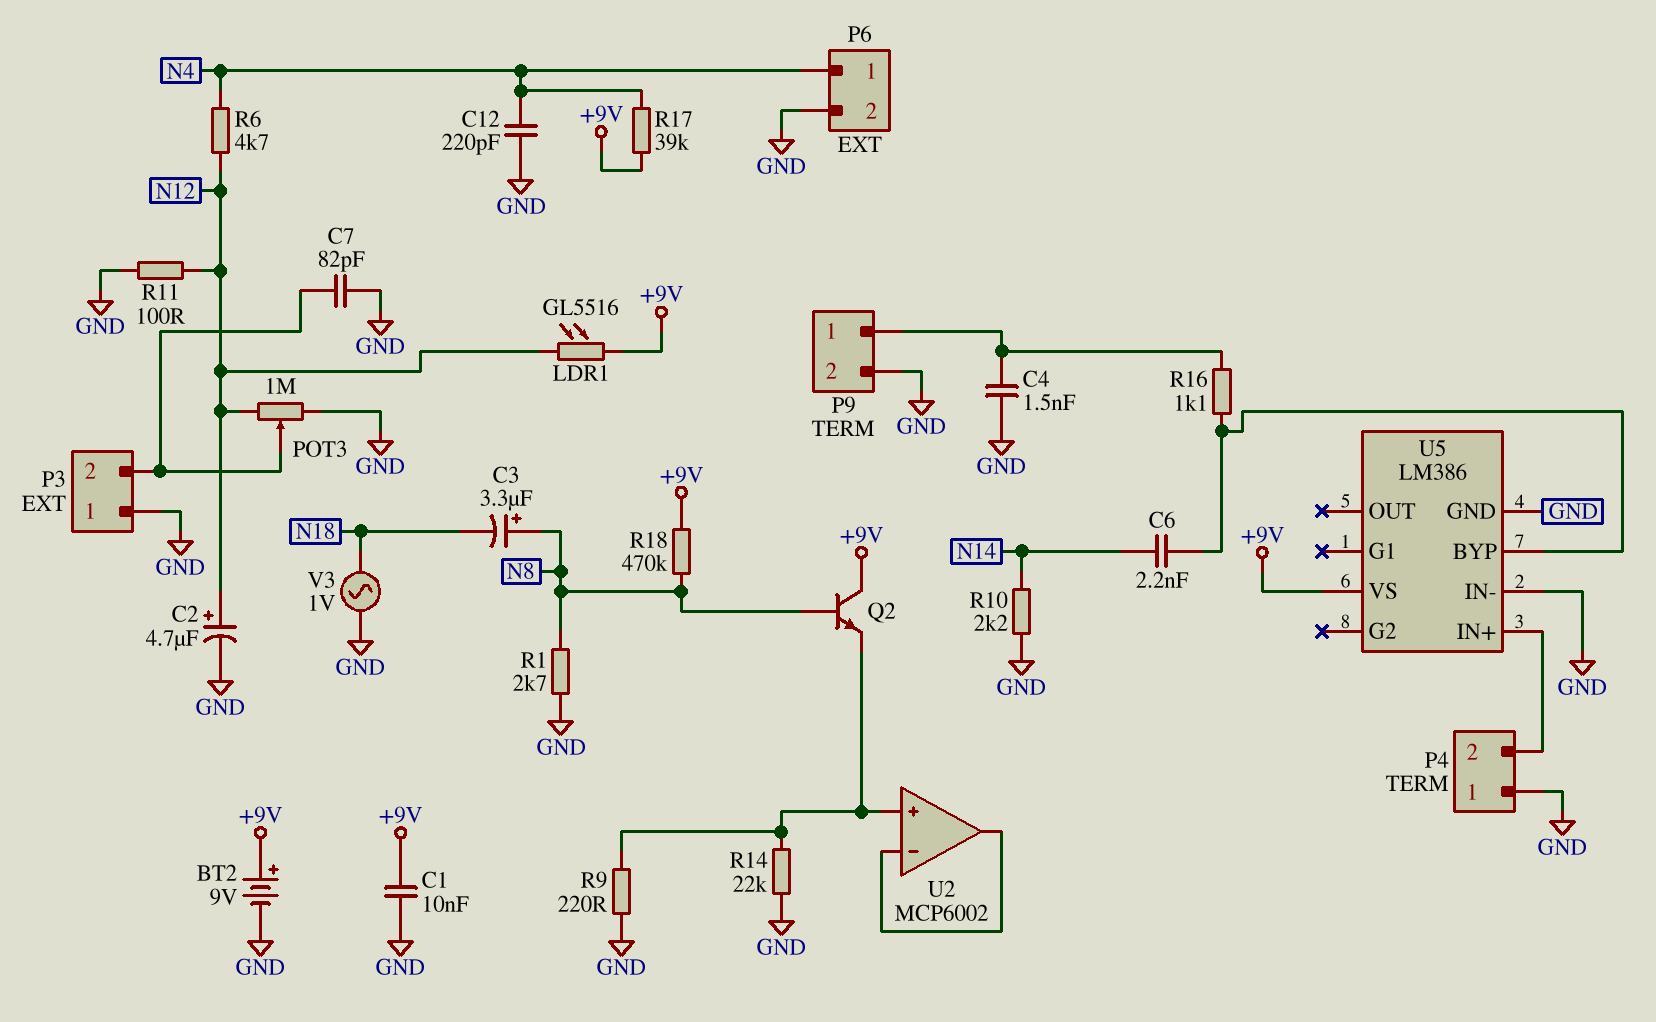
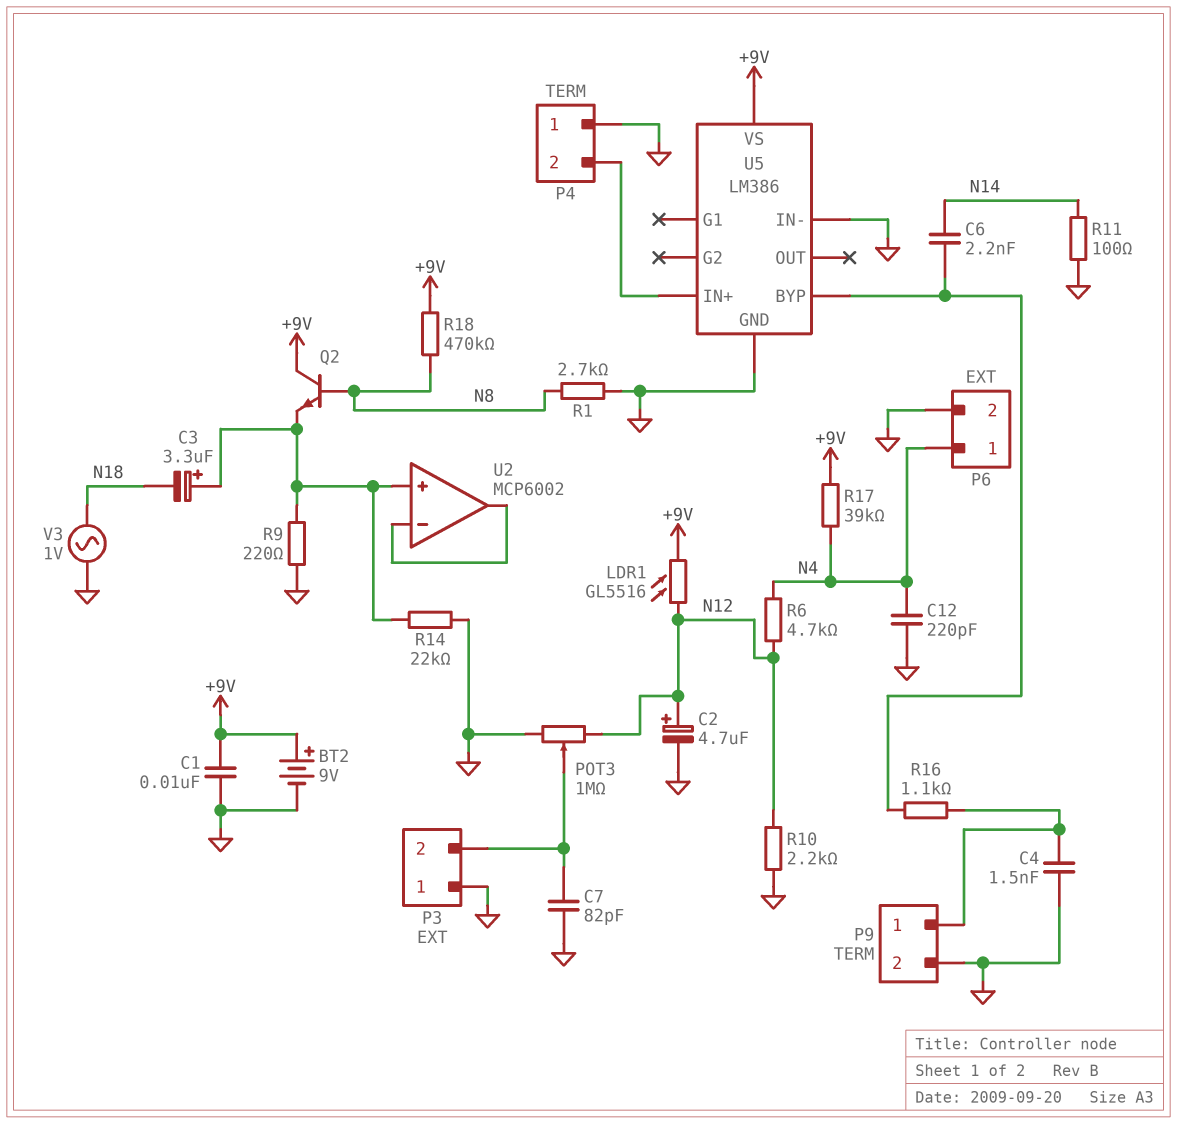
C3: 3.3uF (plus N8, minus N18) -> 3.3uF (plus U2/in+, minus N18)
R10: 2.2k (GND, N14) -> 2.2k (GND, N12)
R11: 100 (GND, N12) -> 100 (GND, N14)

